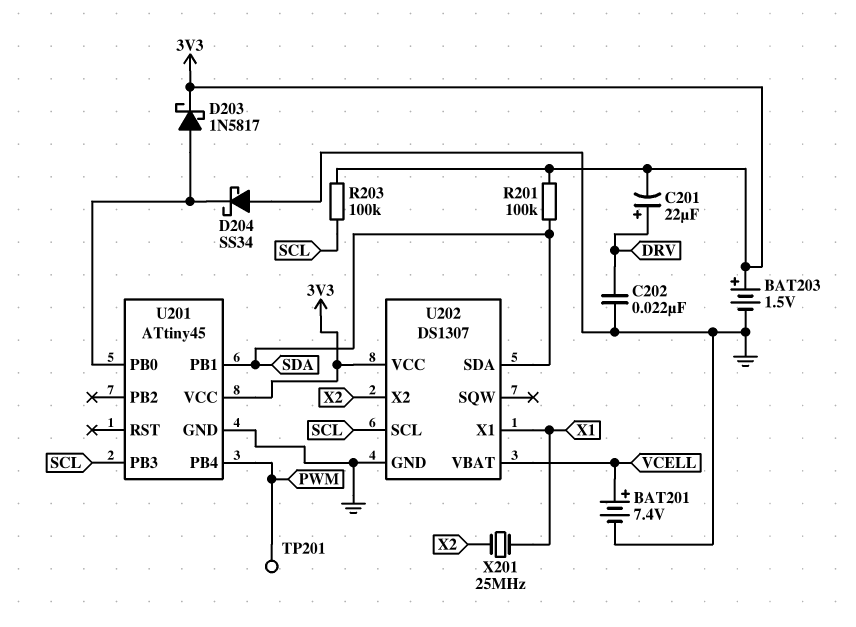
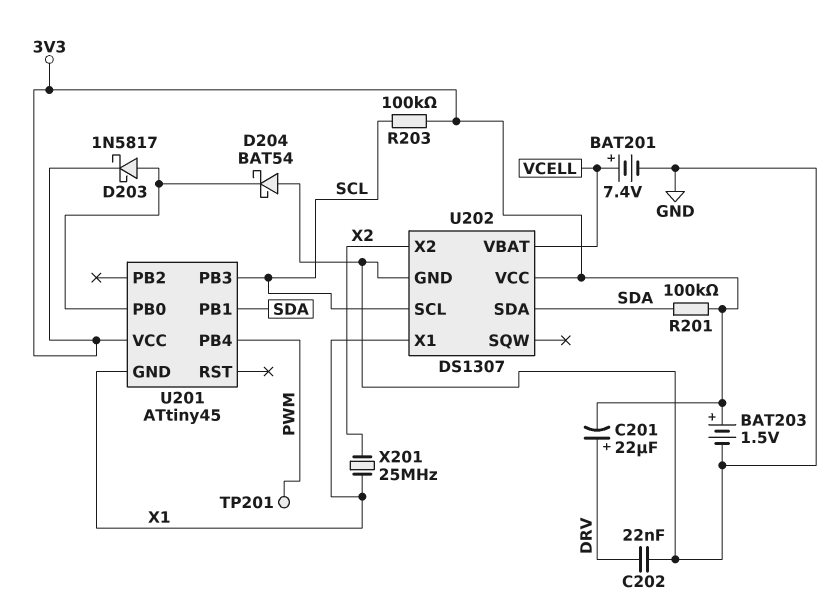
D204: schottky SS34 (A GND, K U201/PB0) -> schottky BAT54 (A GND, K U201/PB0)
U201 pin GND: GND -> X1

